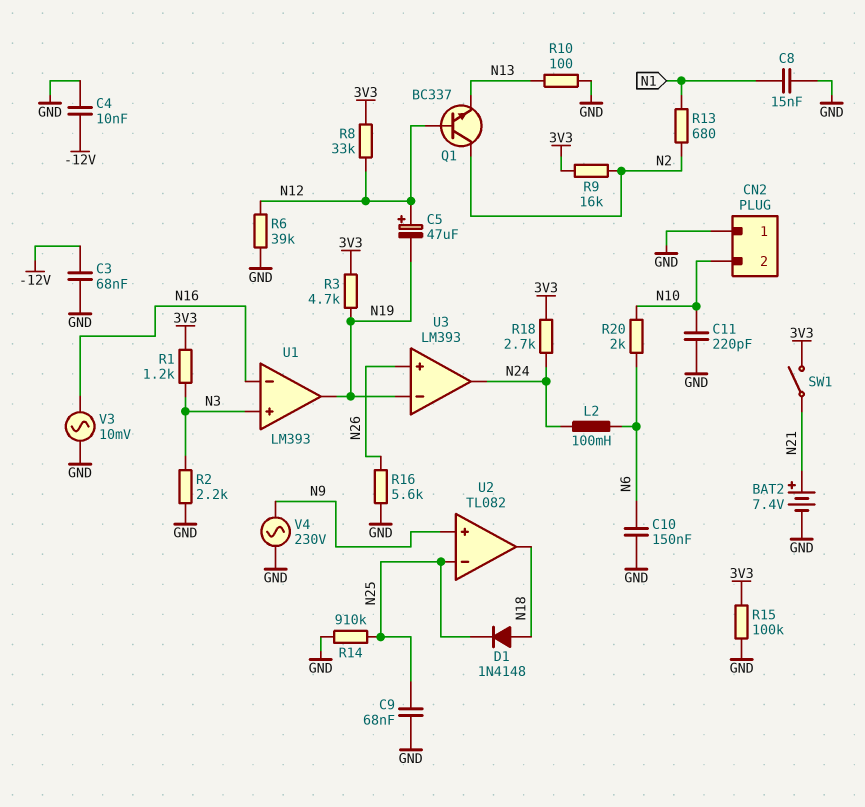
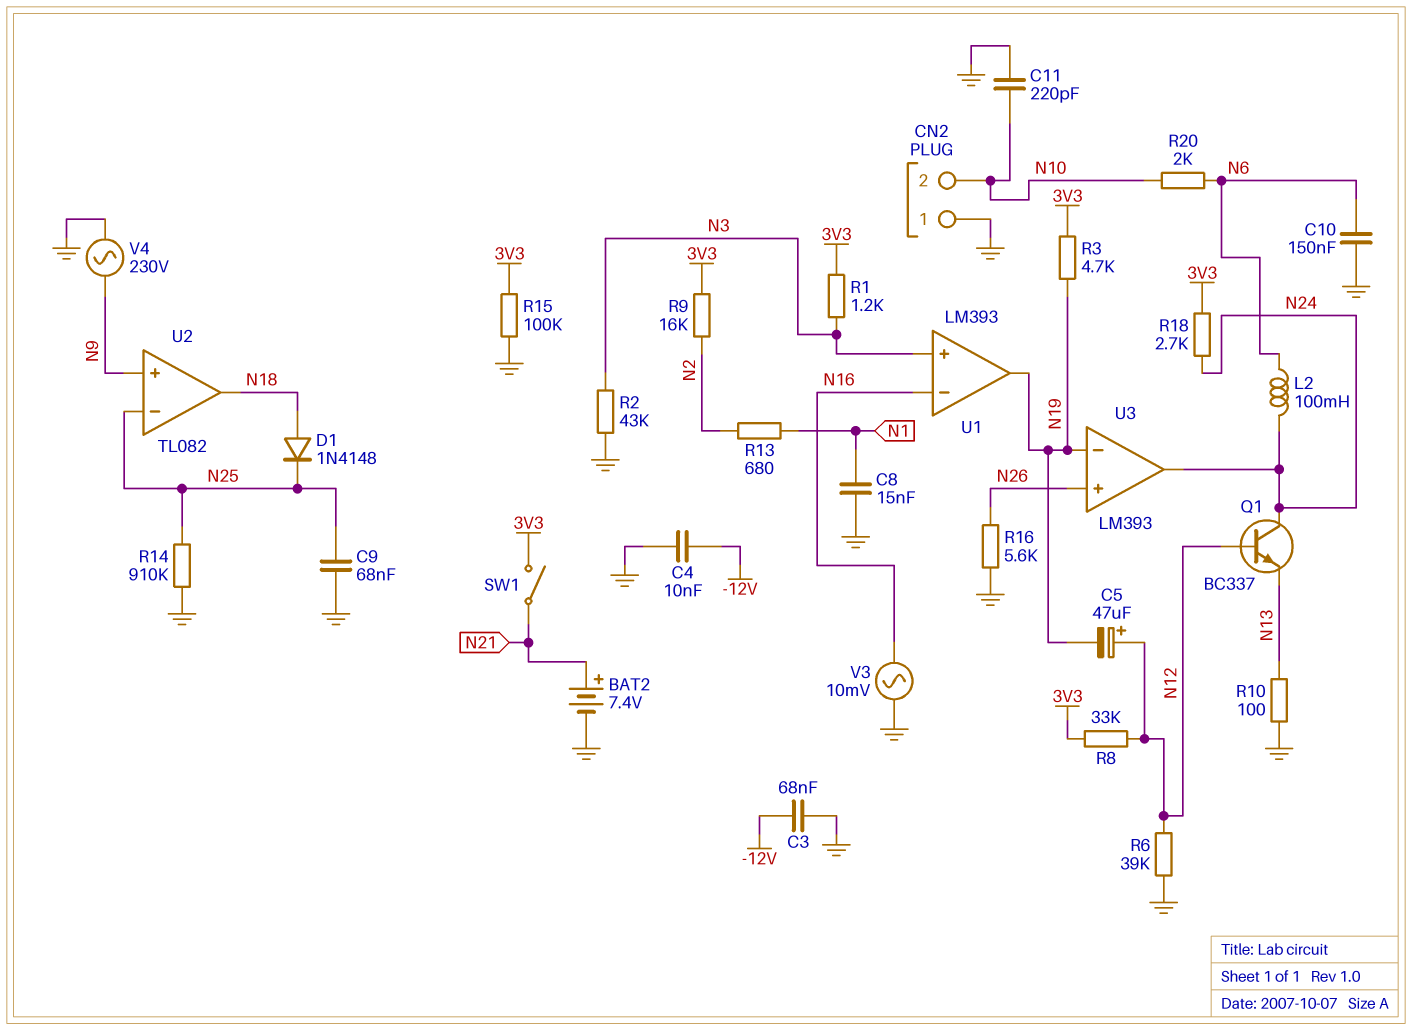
Q1: NPN BC337 (B N12, C N2, E N13) -> NPN BC337 (B N12, C N24, E N13)
R2: 2.2k (GND, N3) -> 43k (GND, N3)

